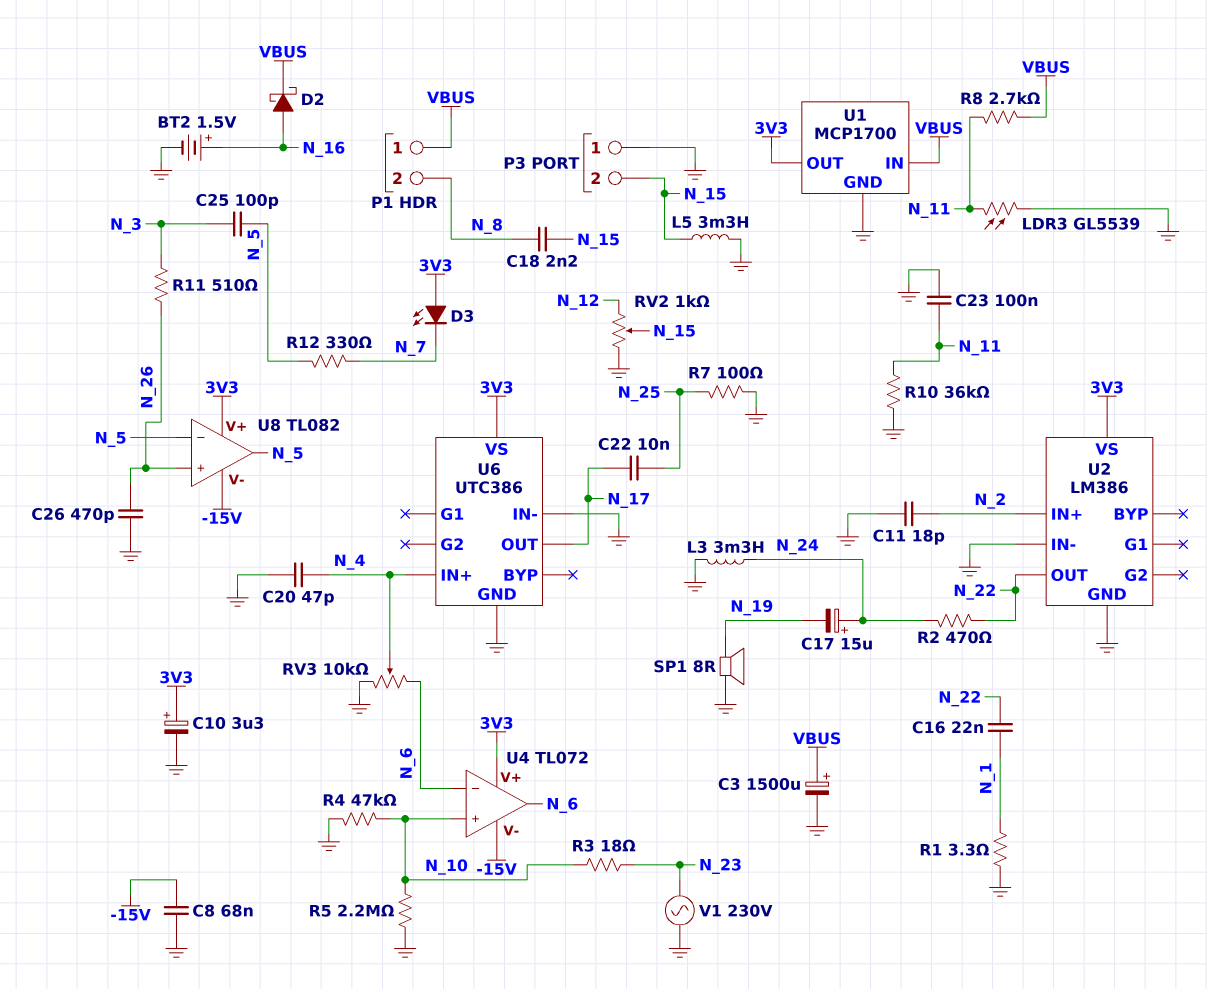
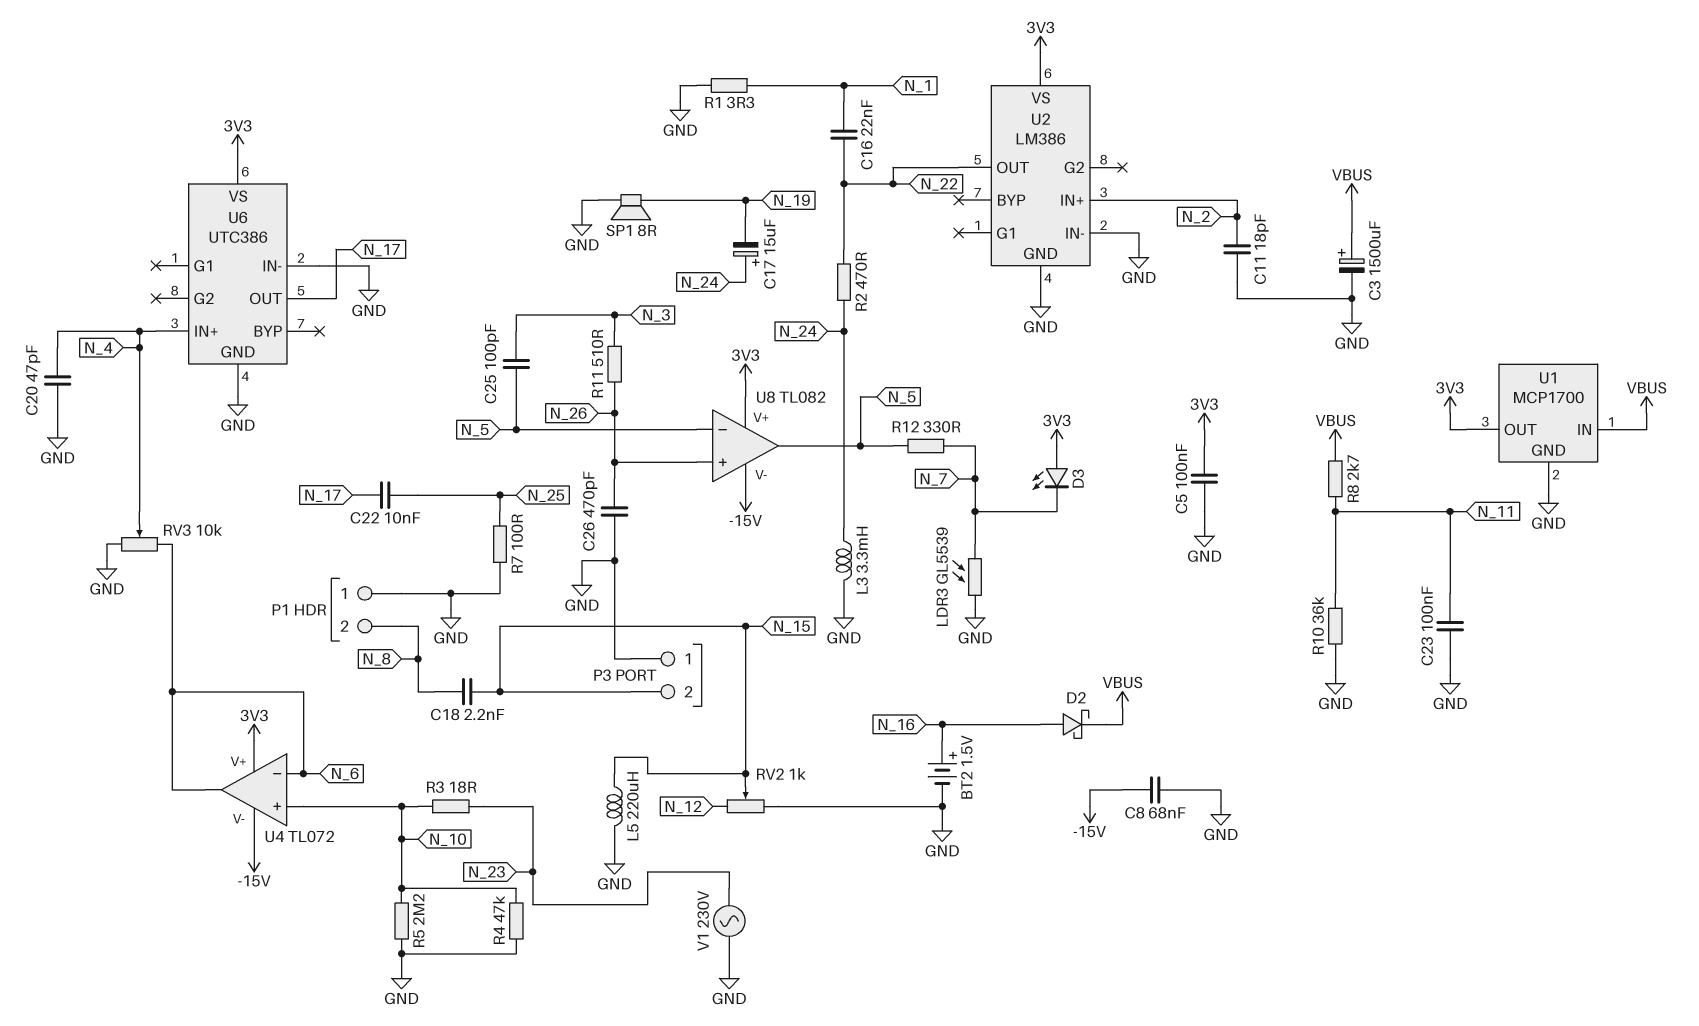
C5: none -> 100nF (3V3, GND)
C10: 3.3uF (plus 3V3, minus GND) -> none
L5: 3.3mH (GND, N_15) -> 220uH (GND, N_15)
LDR3: GL5539 (GND, N_11) -> GL5539 (GND, N_7)
P1 pin 1: VBUS -> GND

